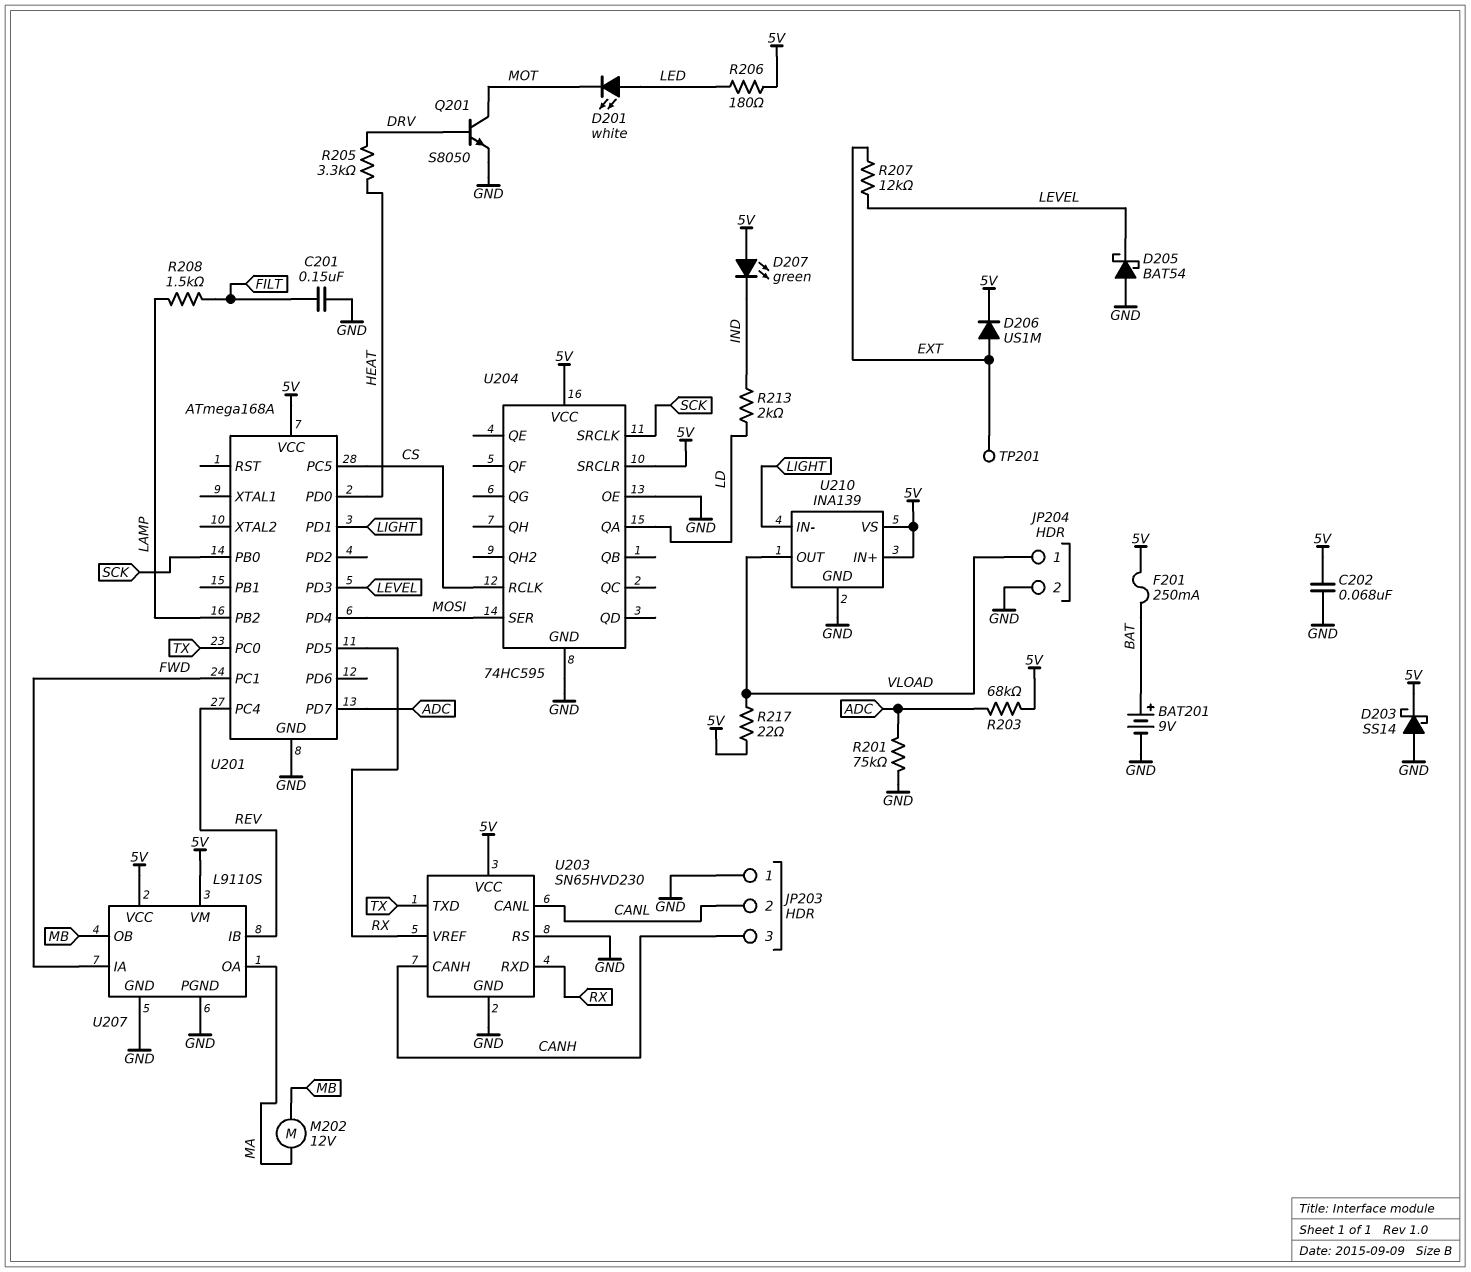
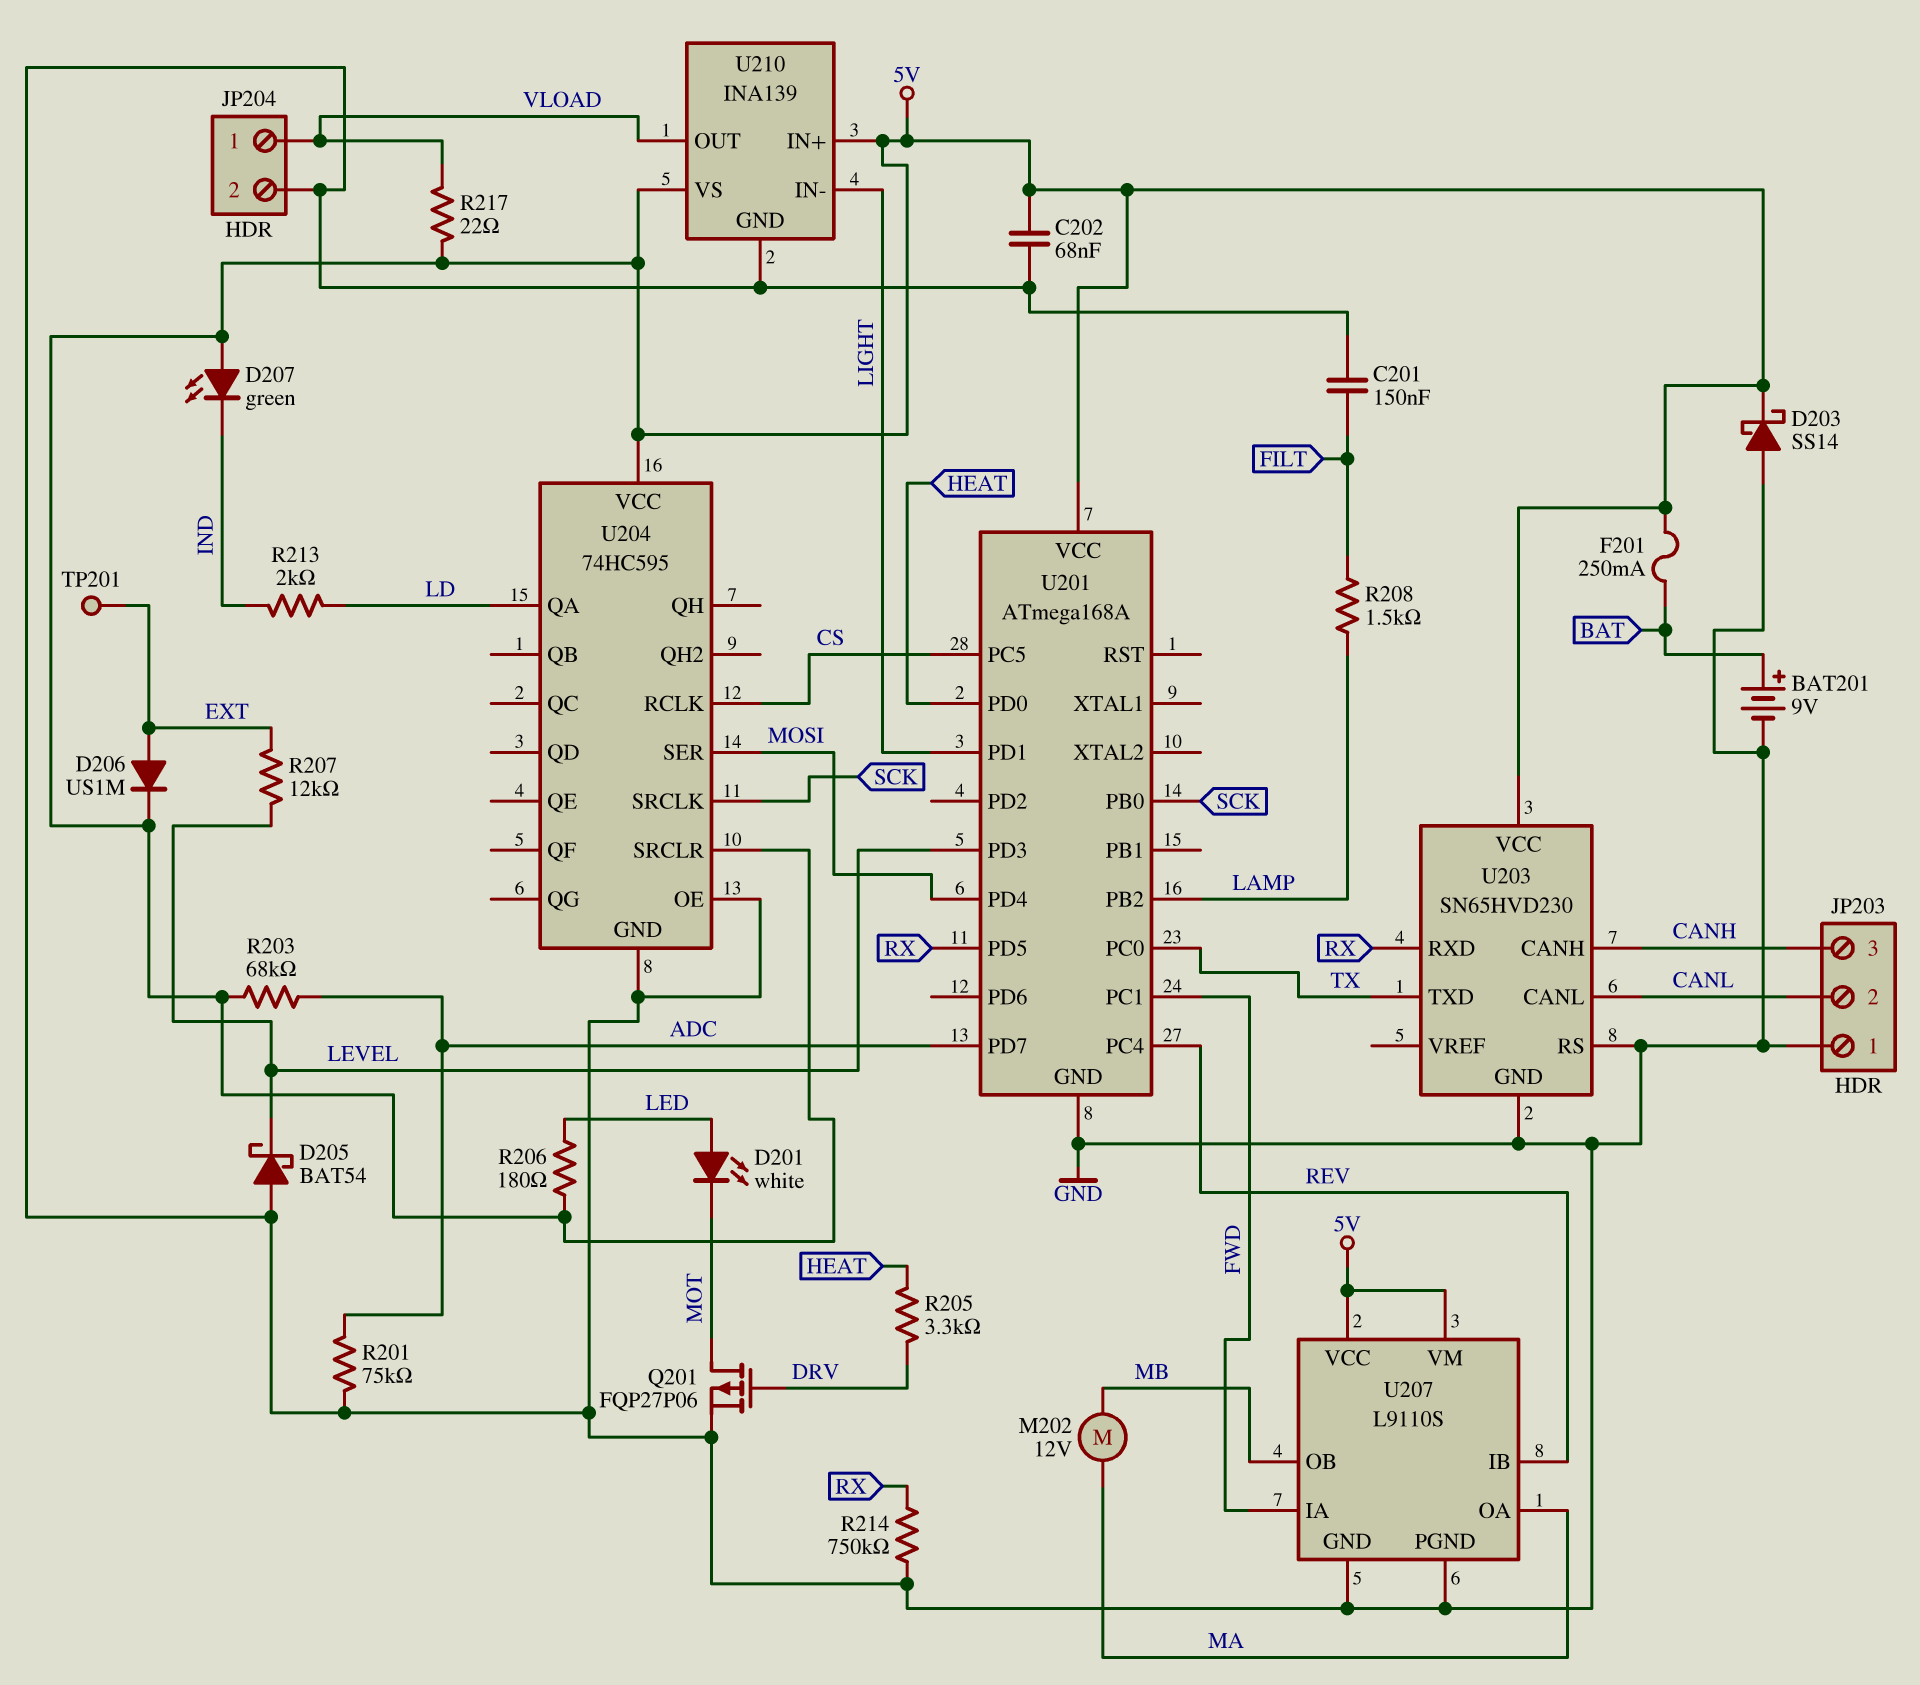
Q201: NPN S8050 (B DRV, C MOT, E GND) -> PMOS FQP27P06 (G DRV, D MOT, S GND)
R214: none -> 750k (GND, RX)
U203 pin VREF: RX -> none

